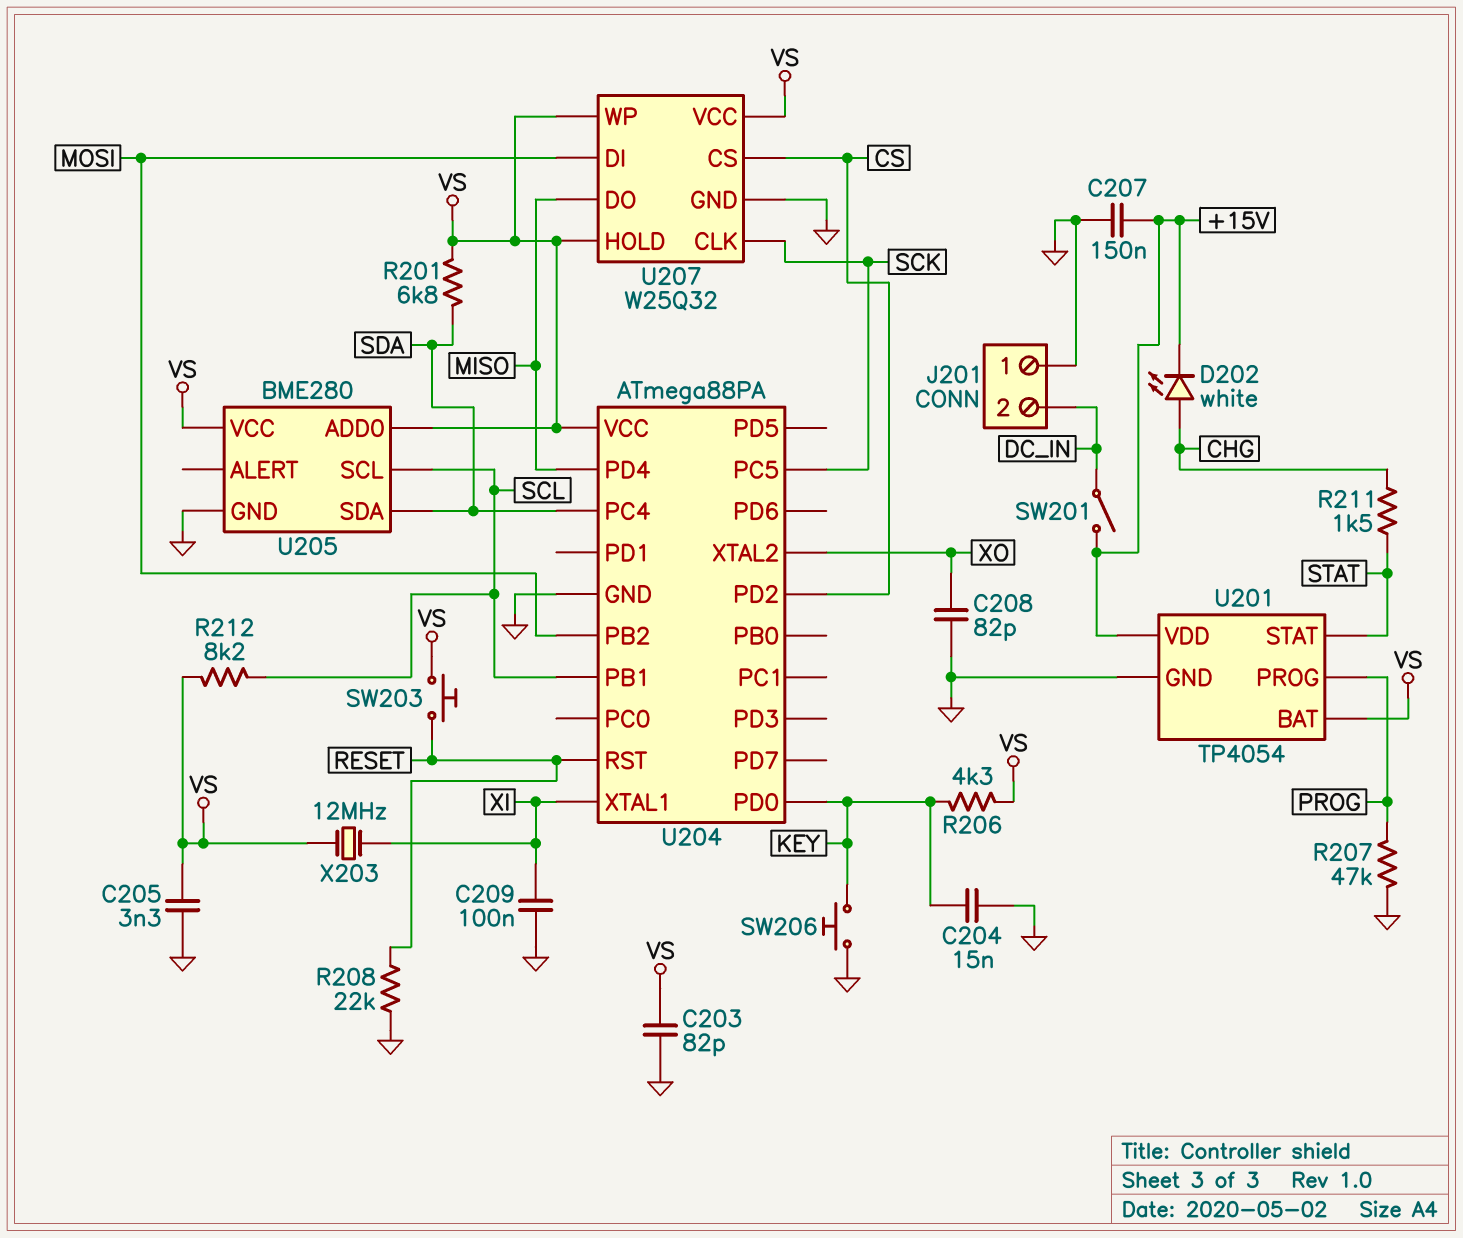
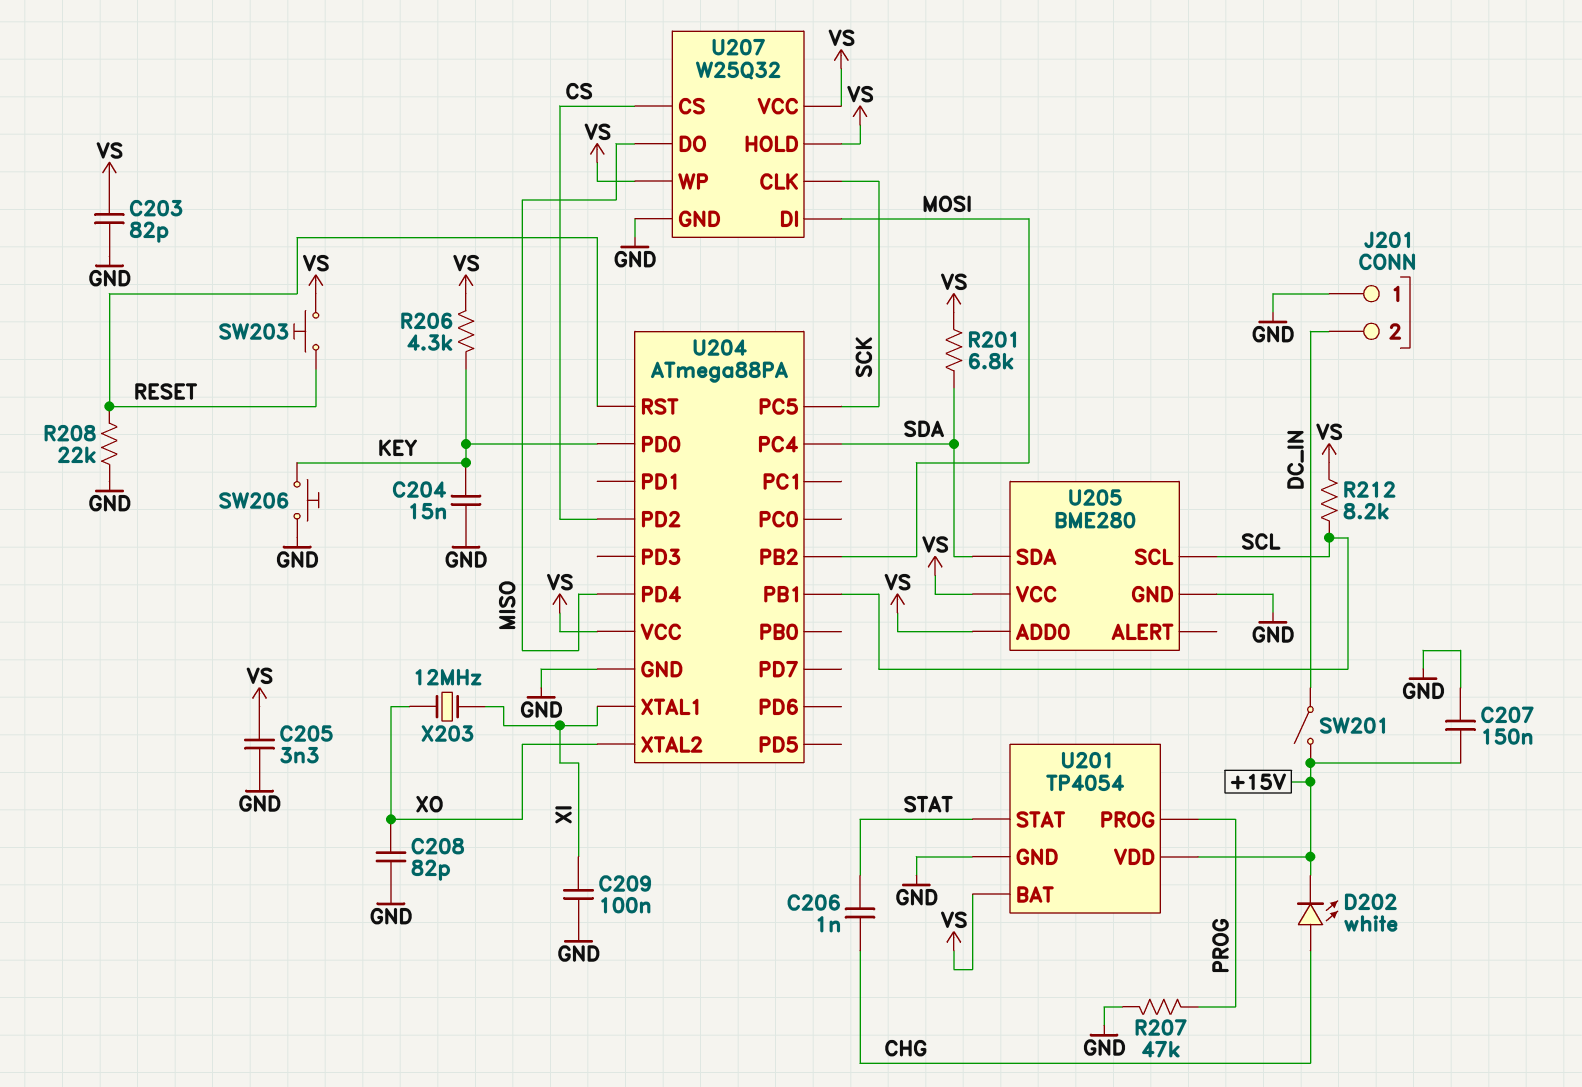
C206: none -> 1nF (CHG, STAT)
R211: 1.5k (CHG, STAT) -> none
X203: 12MHz (VS, XI) -> 12MHz (XI, XO)

